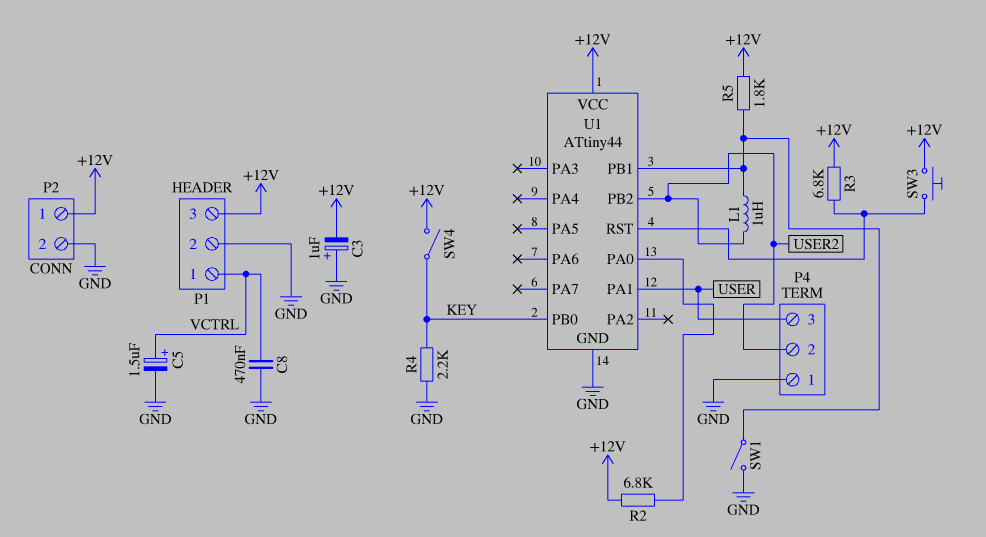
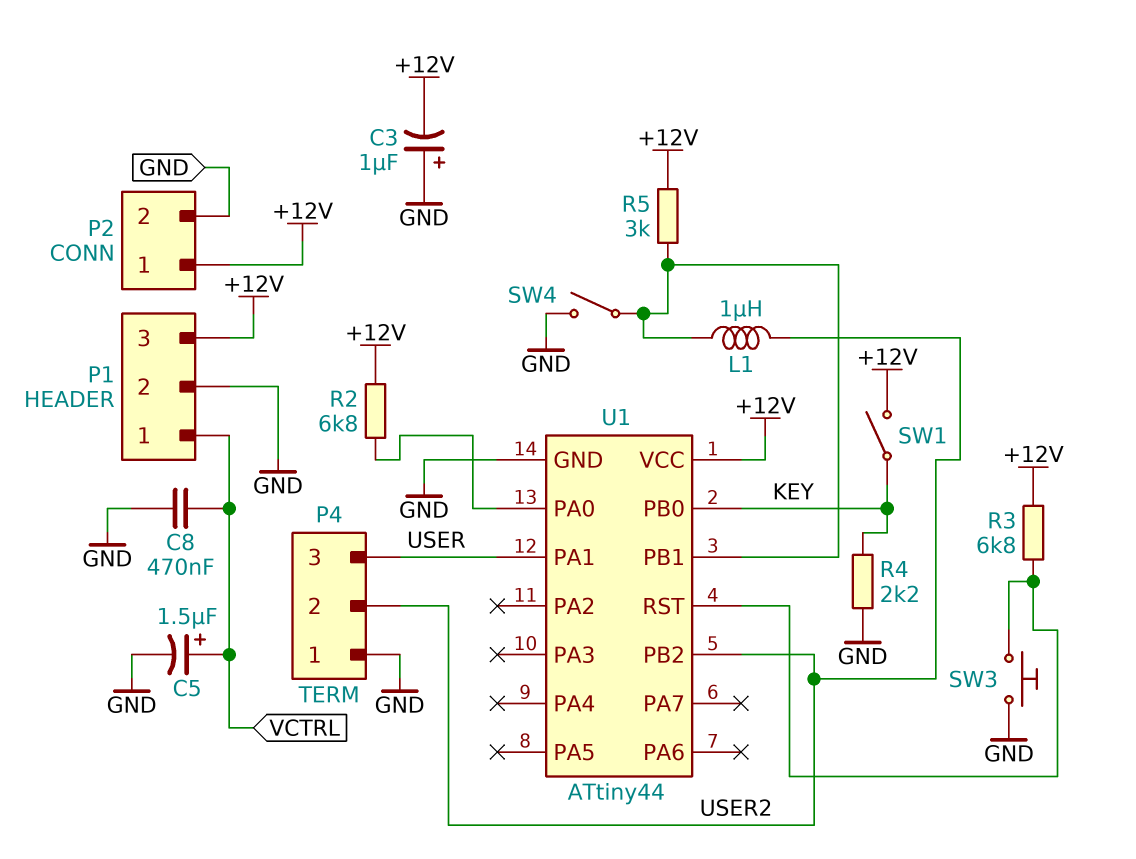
R5: 1.8k (+12V, U1/PB1) -> 3k (+12V, U1/PB1)
SW1: switch (GND, U1/PB1) -> switch (+12V, KEY)
SW3: button (+12V, U1/RST) -> button (GND, U1/RST)
SW4: switch (+12V, KEY) -> switch (GND, U1/PB1)

